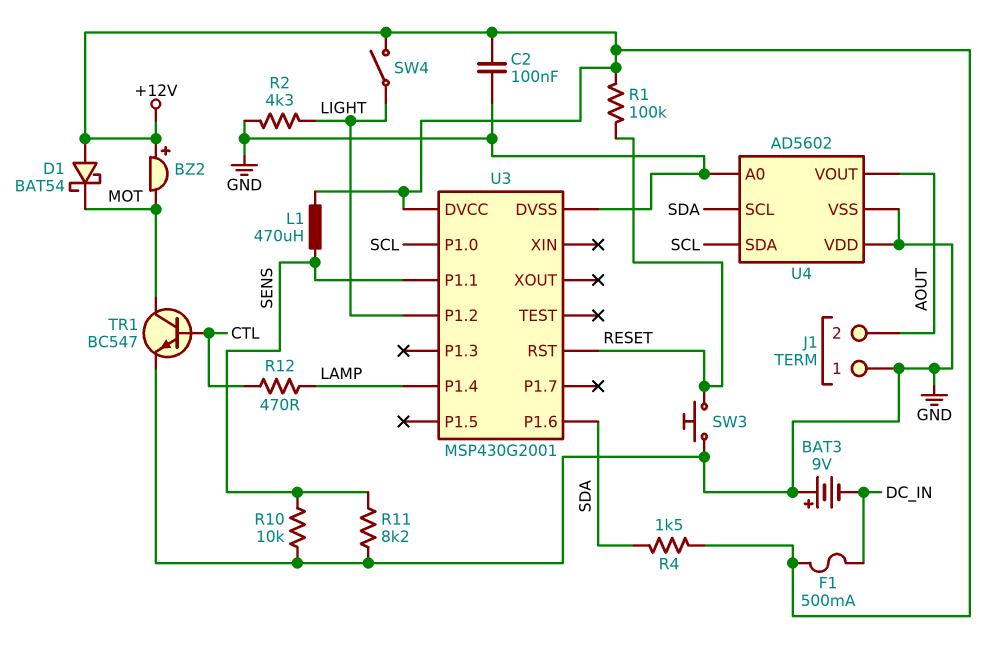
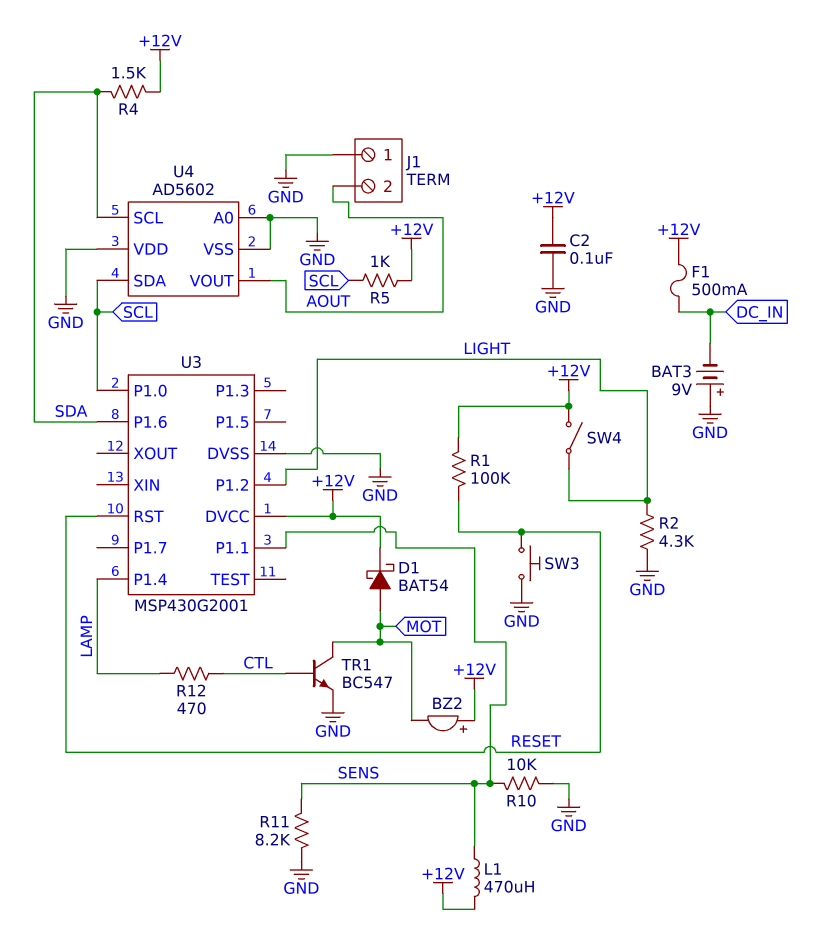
D1: schottky BAT54 (A +12V, K MOT) -> schottky BAT54 (A MOT, K +12V)
R5: none -> 1k (+12V, SCL)

